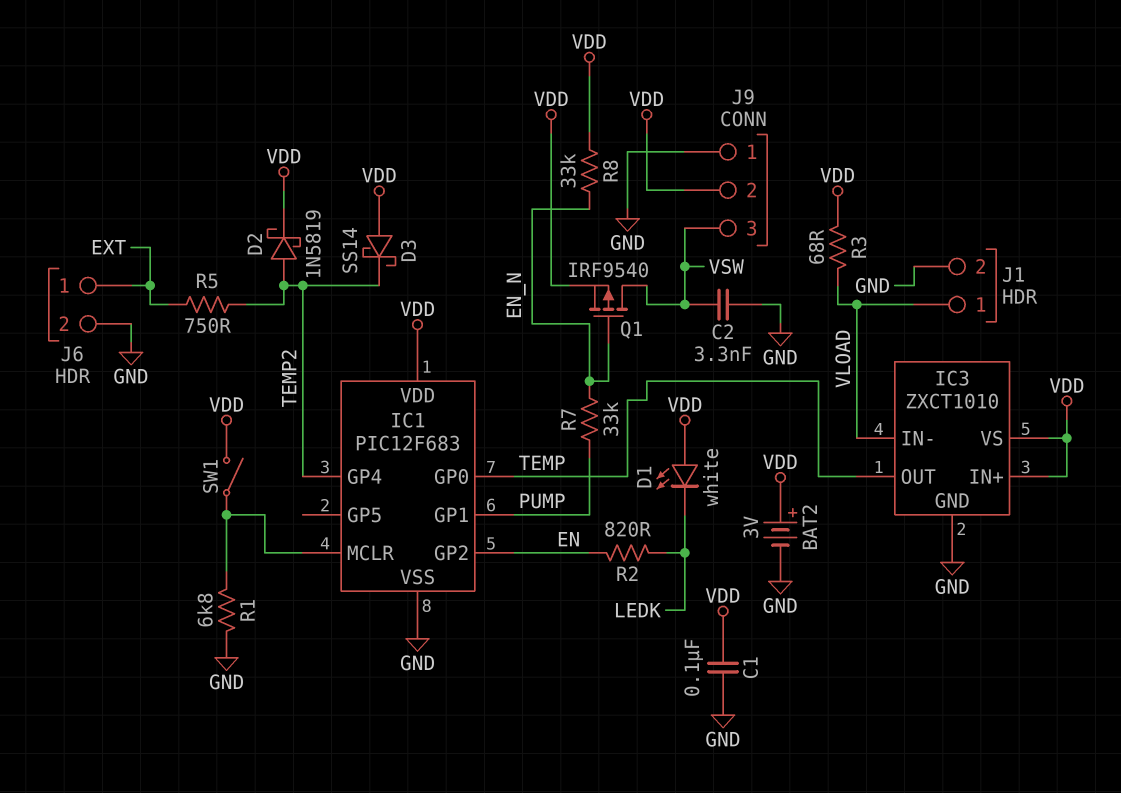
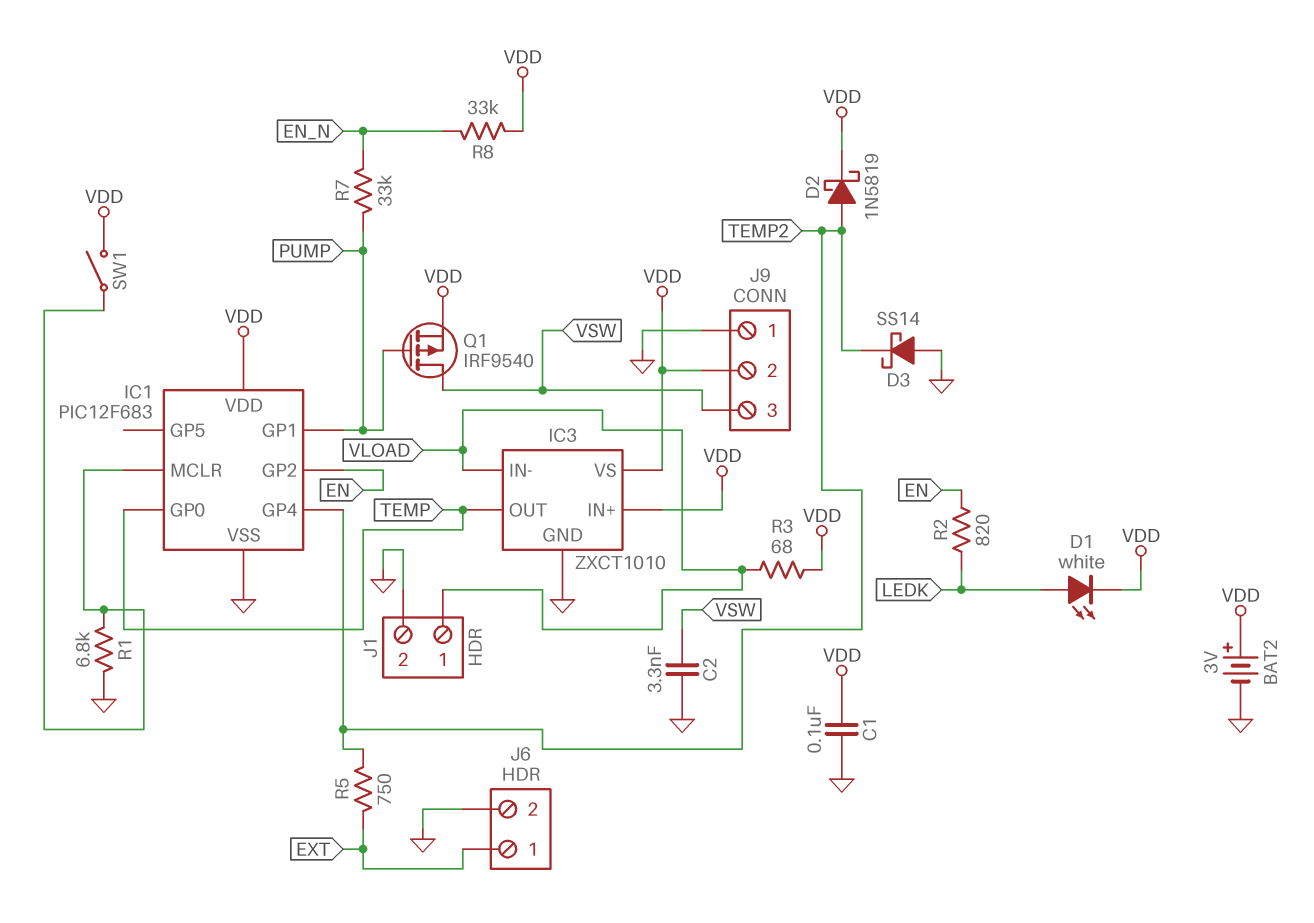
D1: LED white (A VDD, K LEDK) -> LED white (A LEDK, K VDD)
D3: schottky SS14 (A VDD, K TEMP2) -> schottky SS14 (A GND, K TEMP2)
Q1: PMOS IRF9540 (G EN_N, D VSW, S VDD) -> PMOS IRF9540 (G PUMP, D VSW, S VDD)

